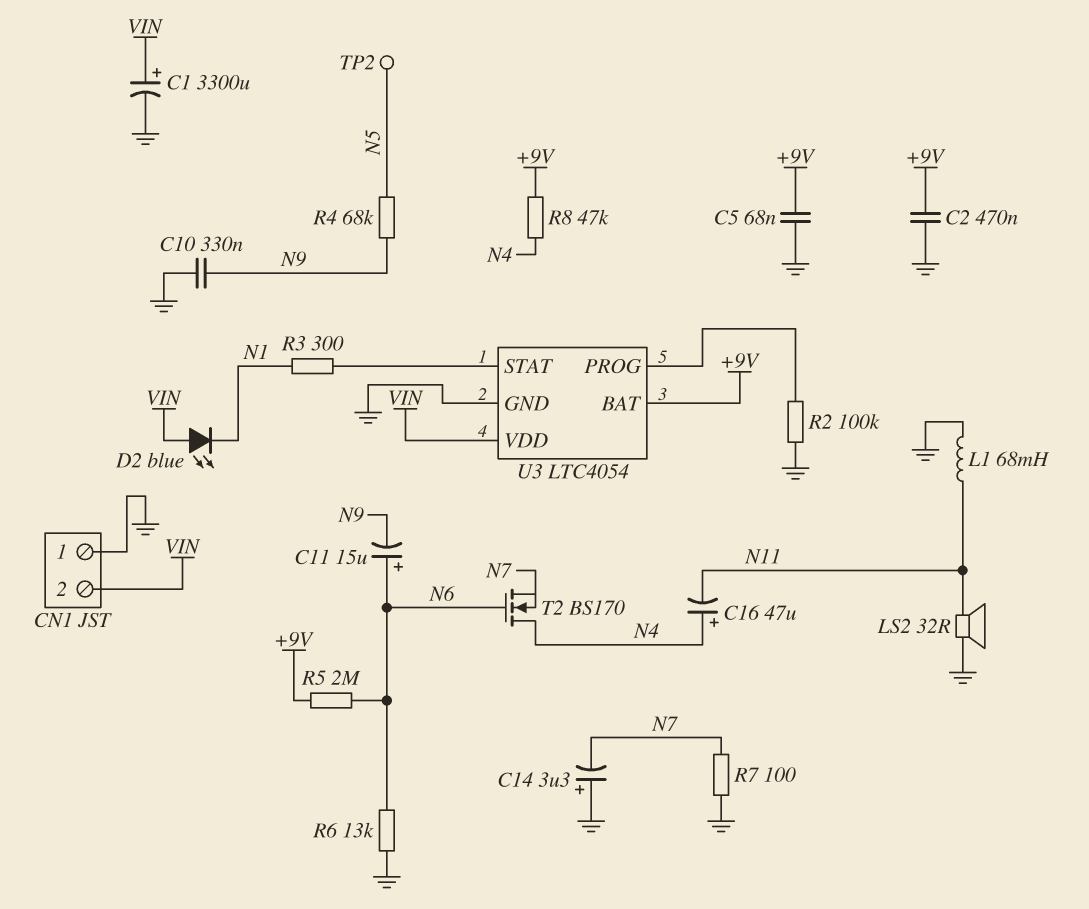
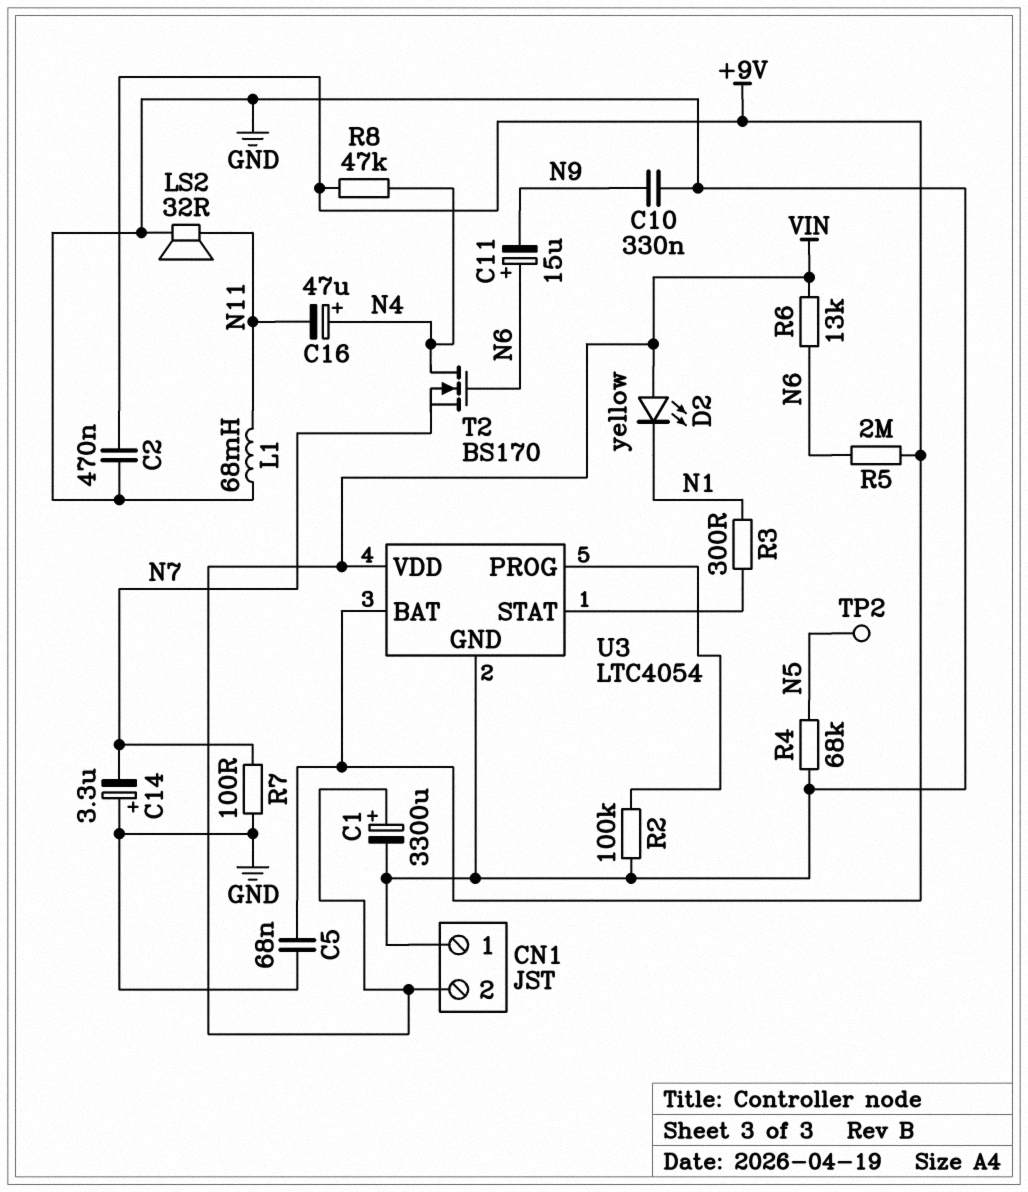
D2: LED blue (A VIN, K N1) -> LED yellow (A VIN, K N1)
R4: 68k (N5, N9) -> 68k (GND, N5)
R6: 13k (GND, N6) -> 13k (N6, VIN)

